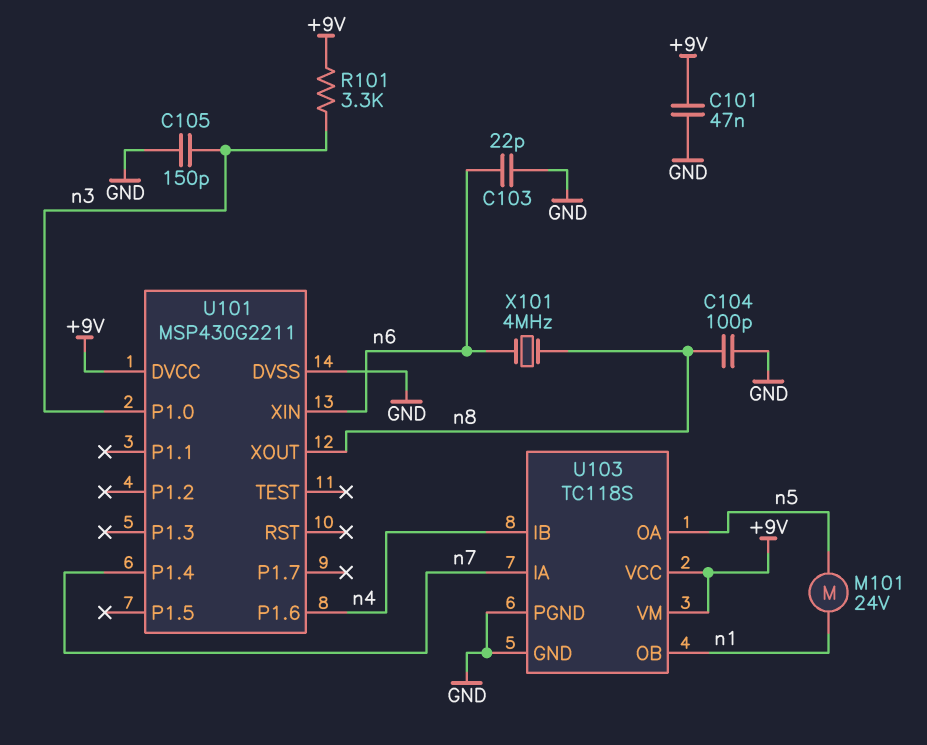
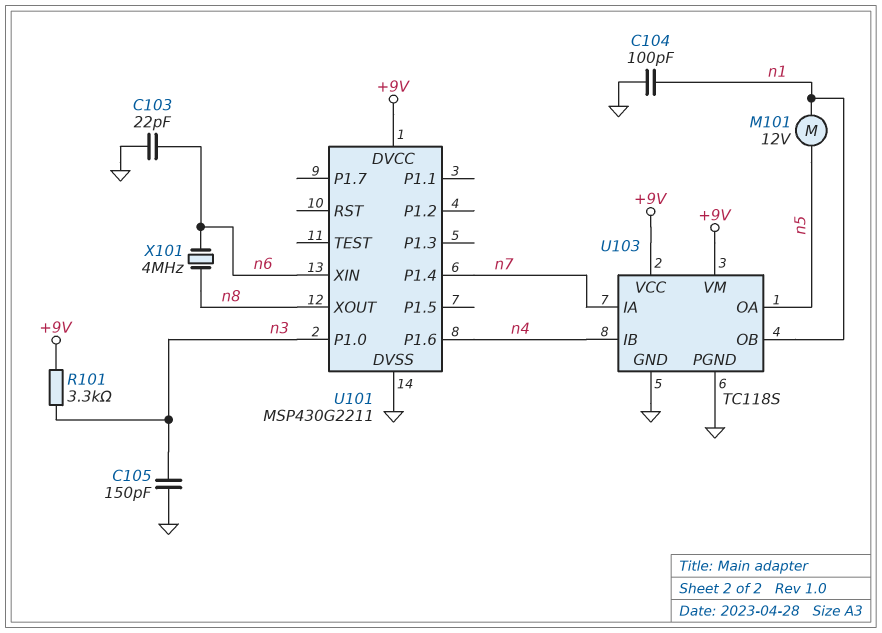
C101: 47nF (+9V, GND) -> none
C104: 100pF (GND, n8) -> 100pF (GND, n1)
M101: motor 24V (n1, n5) -> motor 12V (n1, n5)

